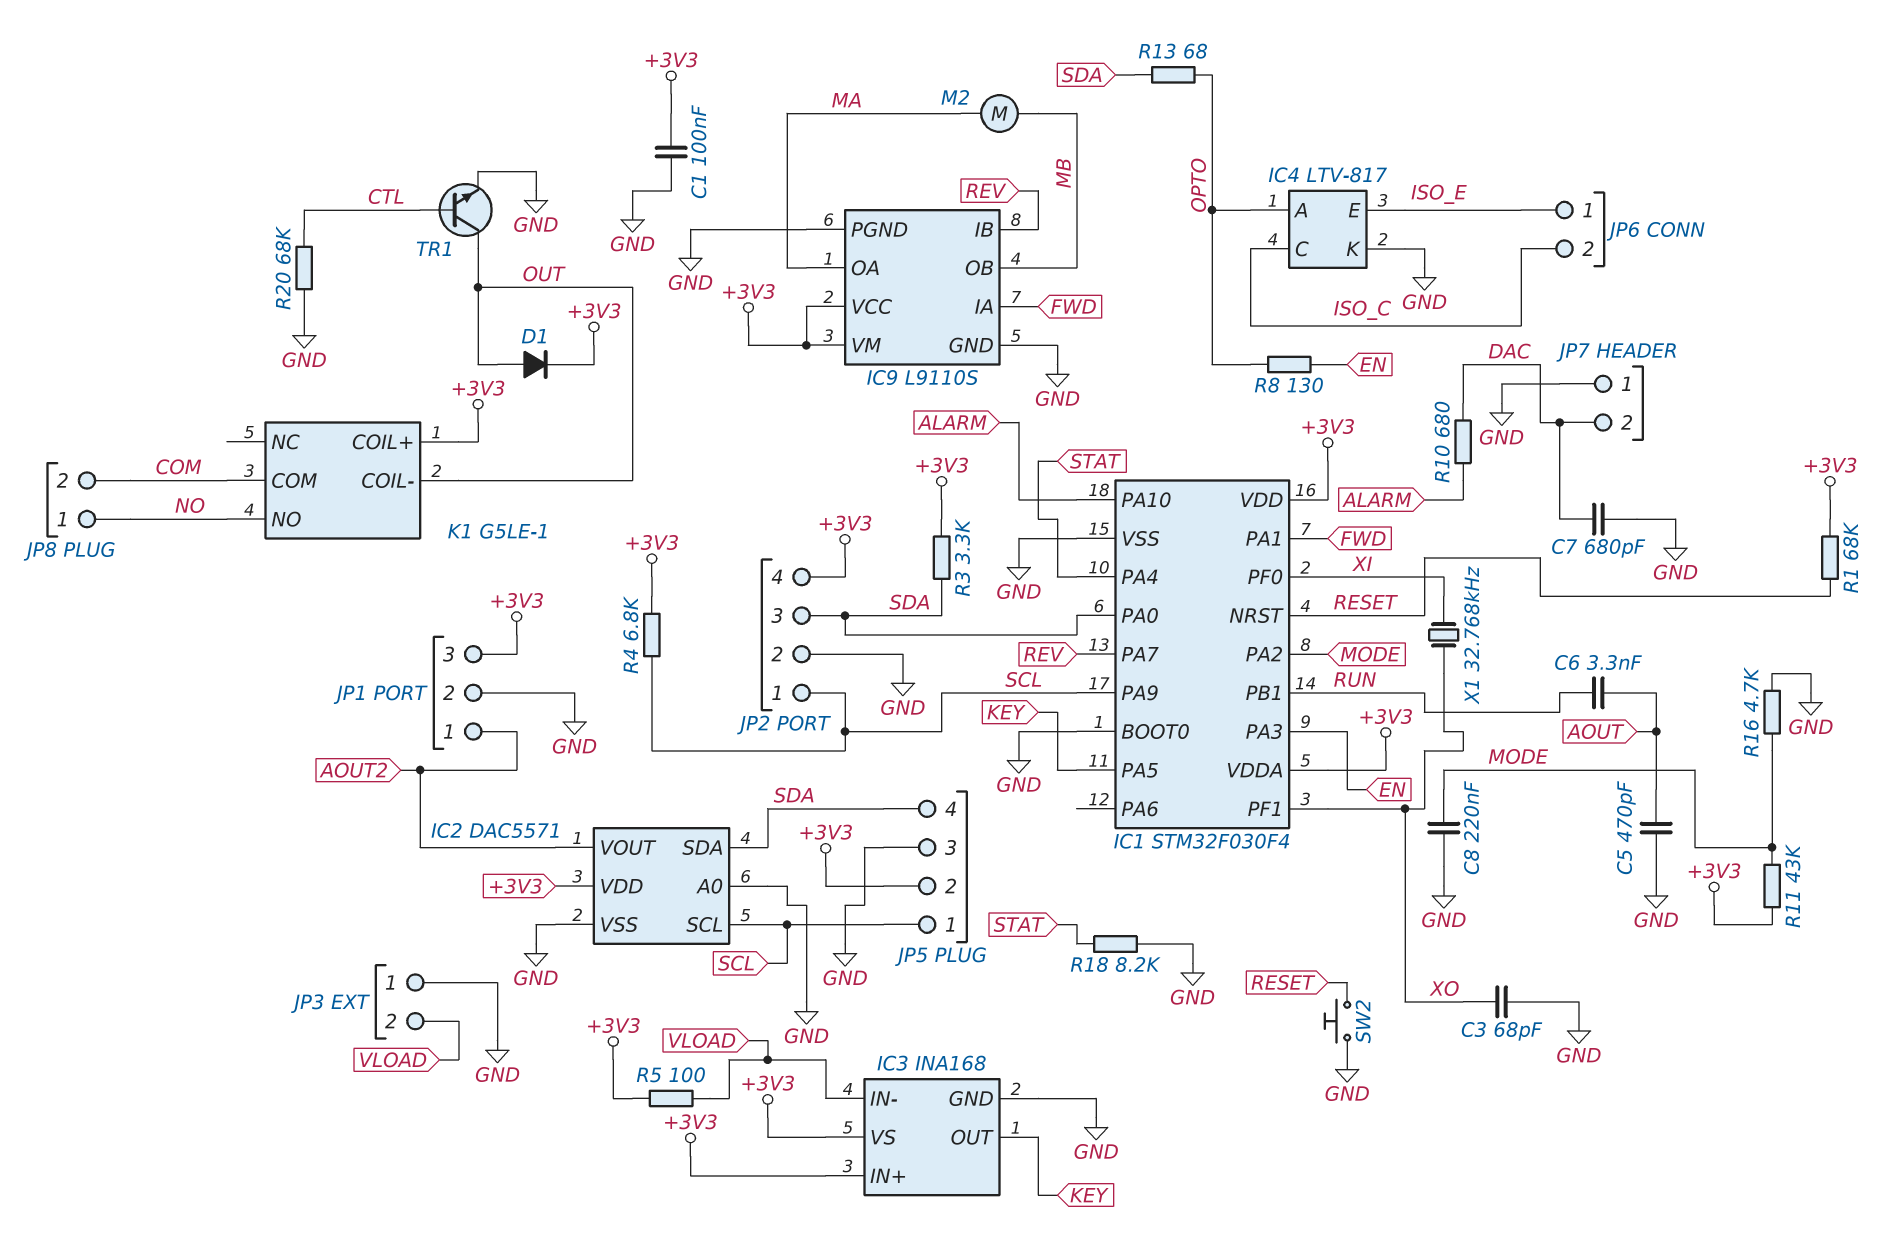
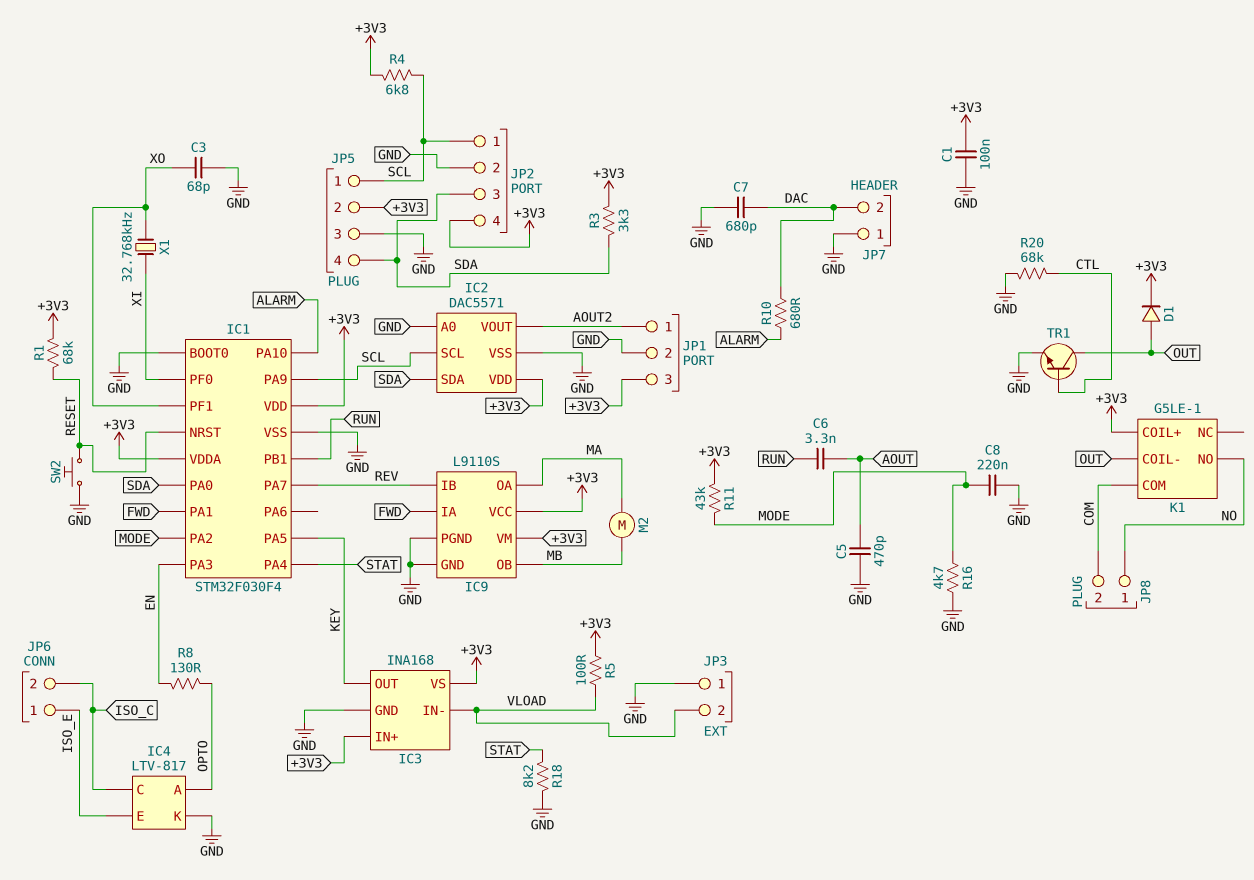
R13: 68 (OPTO, SDA) -> none

